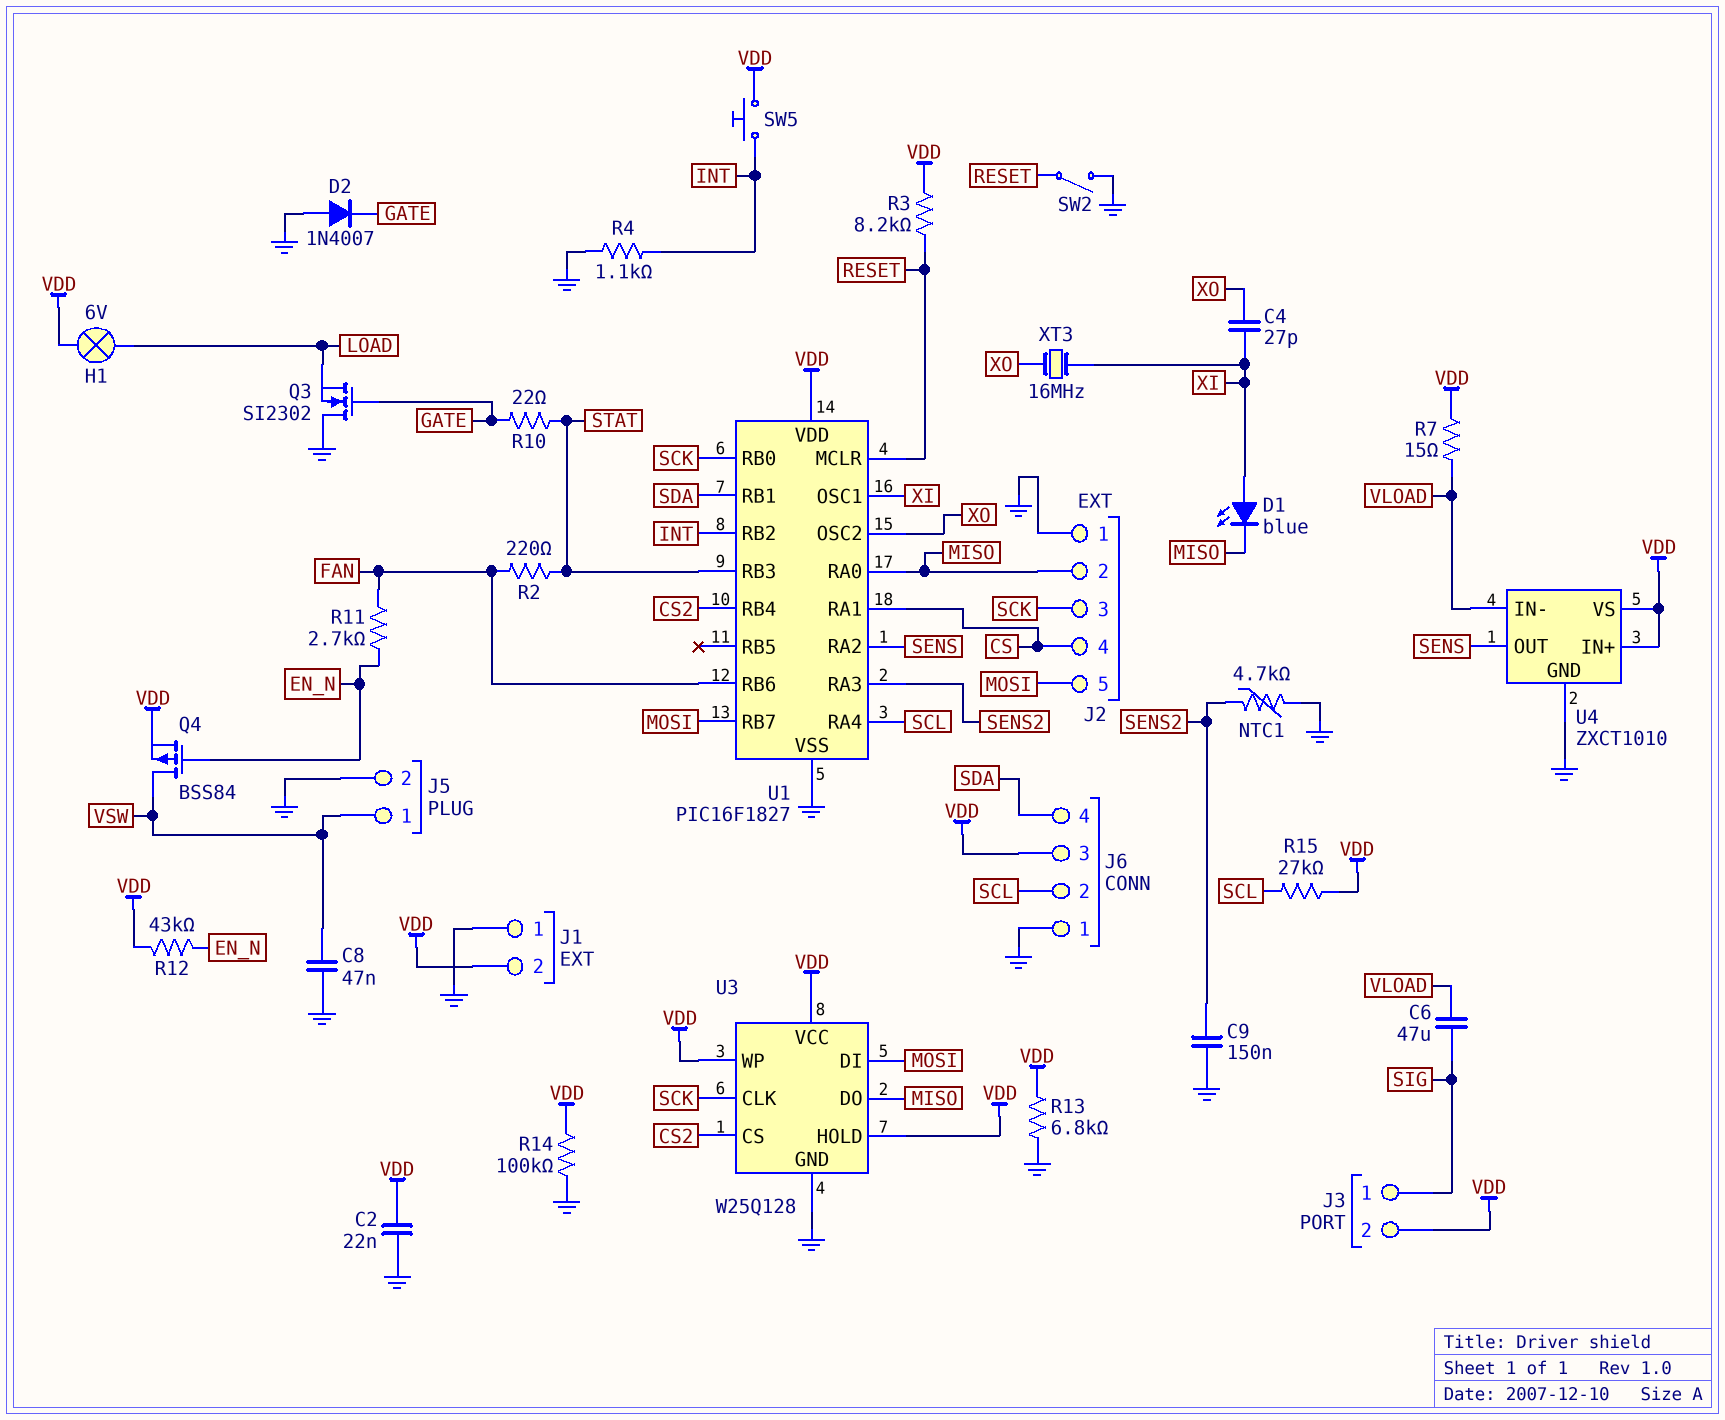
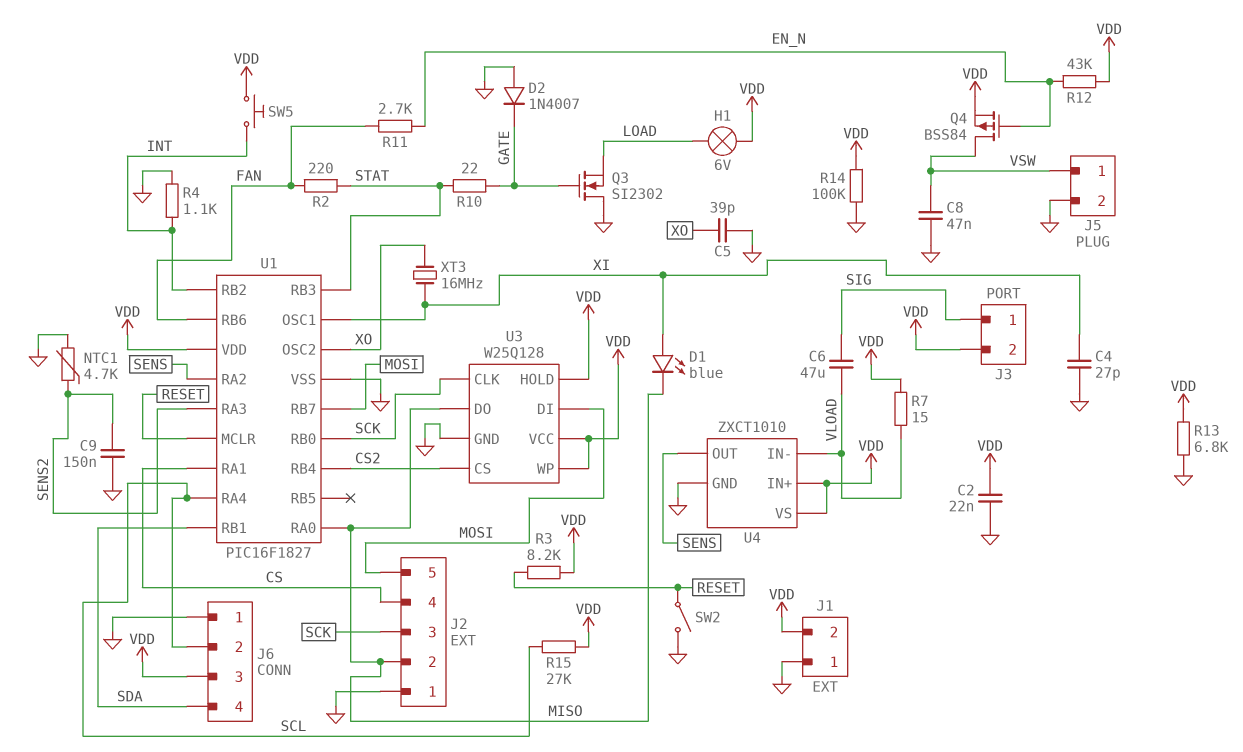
C4: 27pF (XI, XO) -> 27pF (GND, XI)
C5: none -> 39pF (GND, XO)

